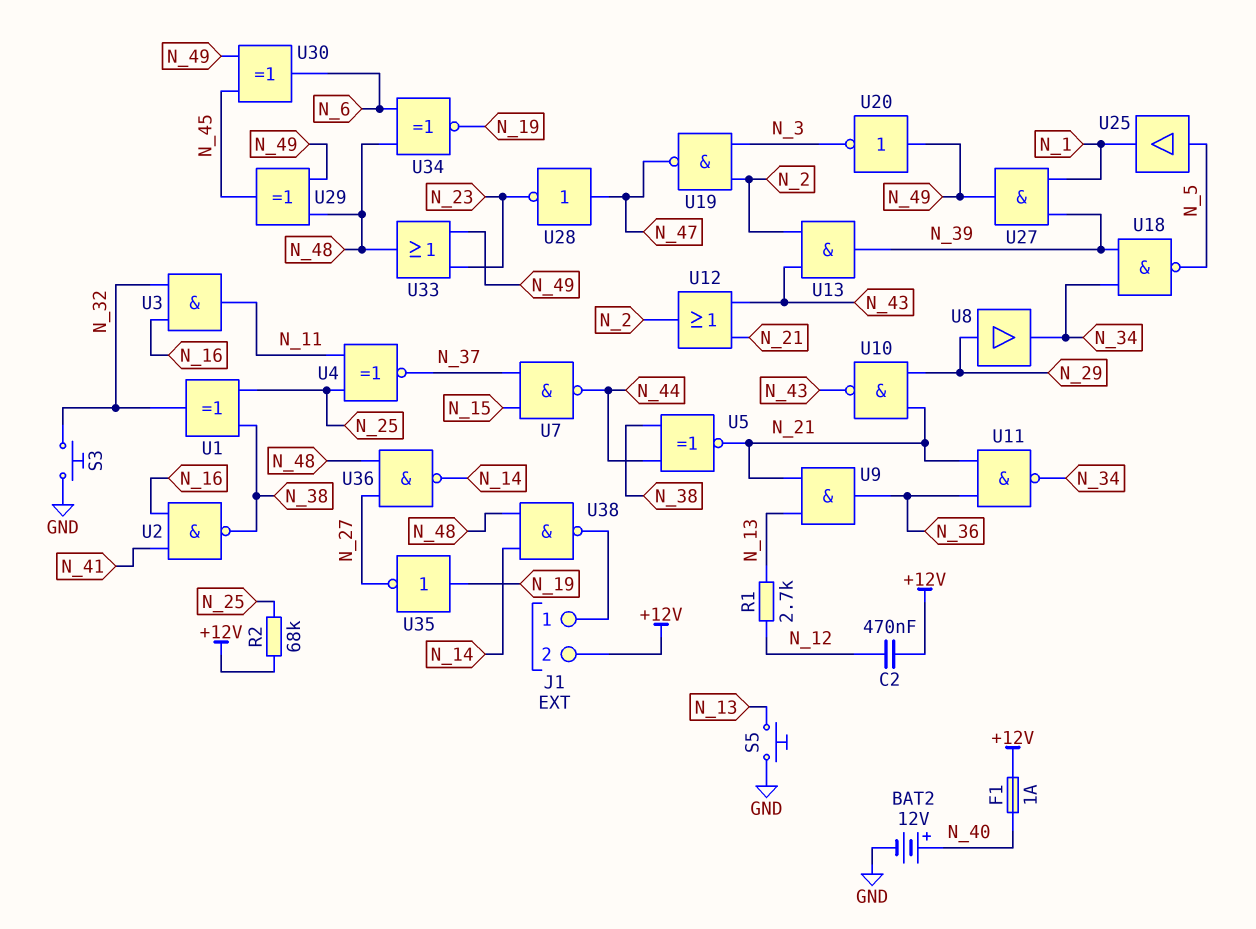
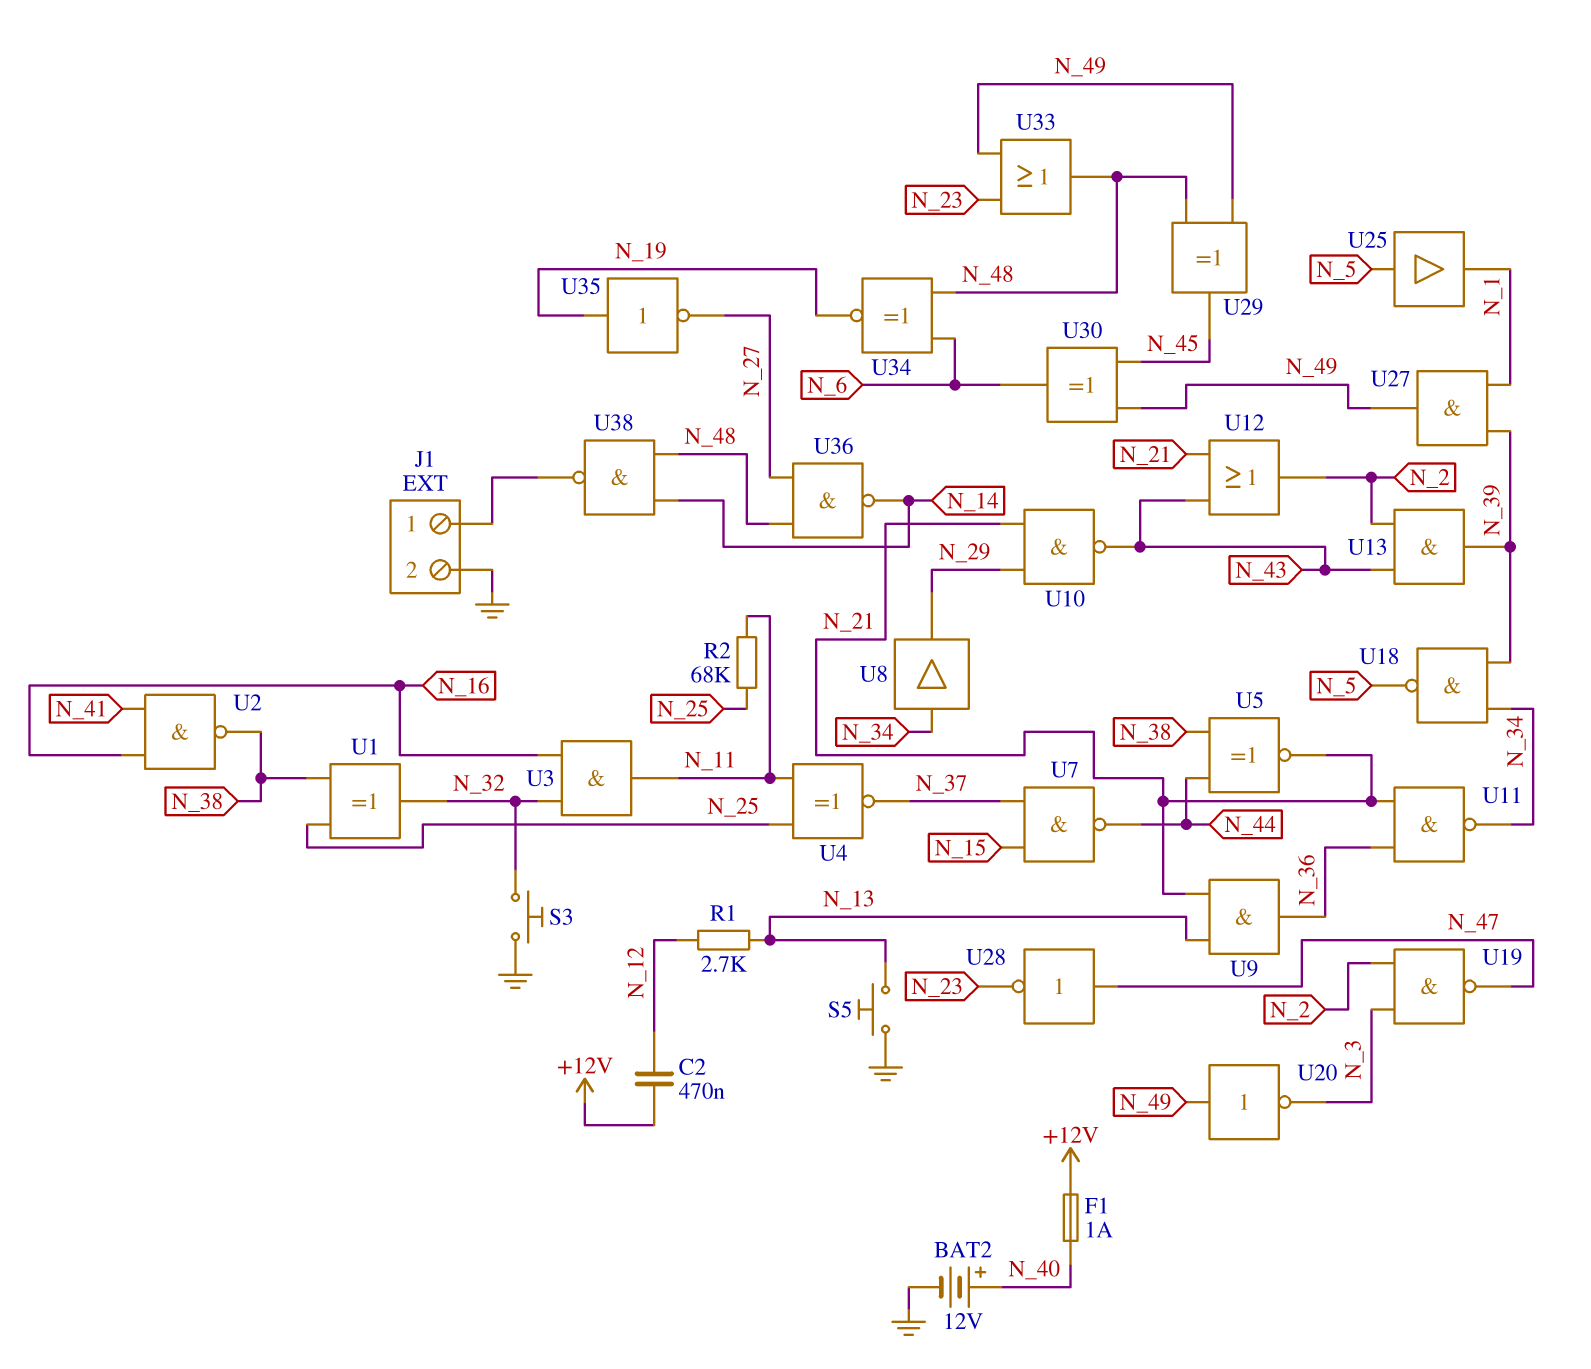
J1 pin 2: +12V -> GND
R2: 68k (+12V, N_25) -> 68k (N_11, N_25)
U8: buffer (in N_29, out N_34) -> buffer (in N_34, out N_29)

